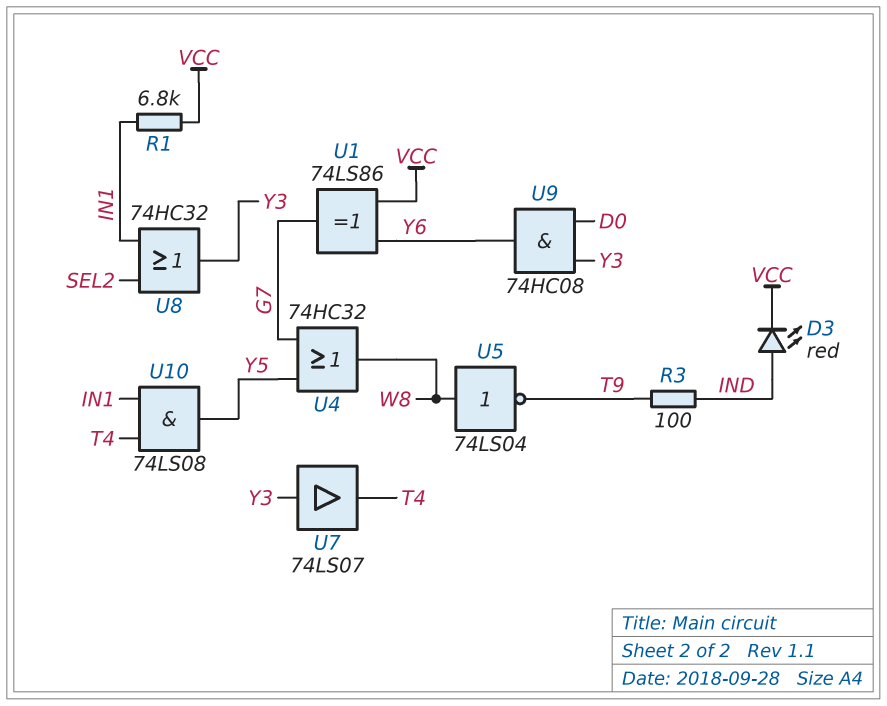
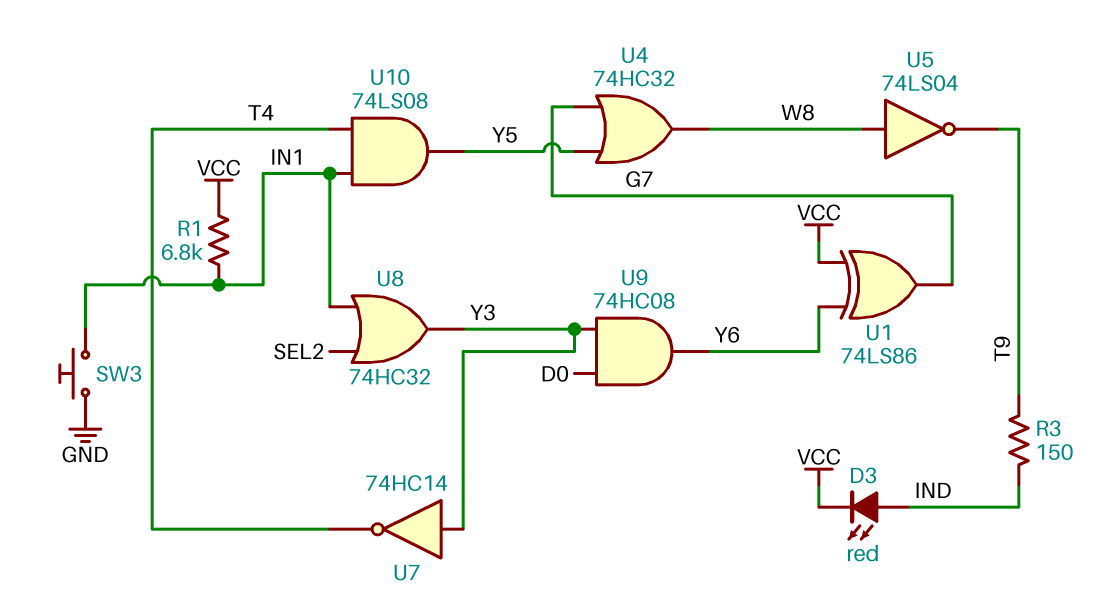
R3: 100 (IND, T9) -> 150 (IND, T9)
SW3: none -> button (GND, IN1)
U7: buffer 74LS07 (in Y3, out T4) -> NOT 74HC14 (in Y3, out T4)

